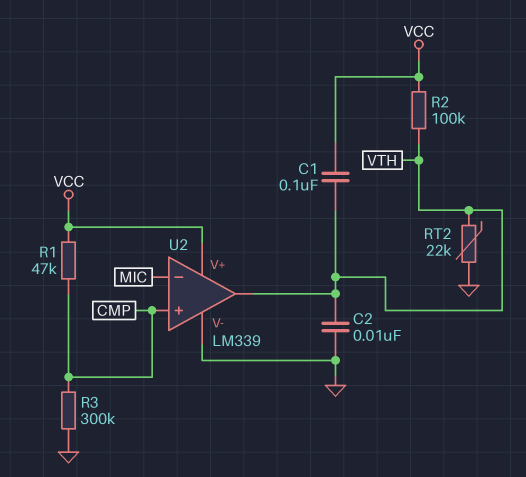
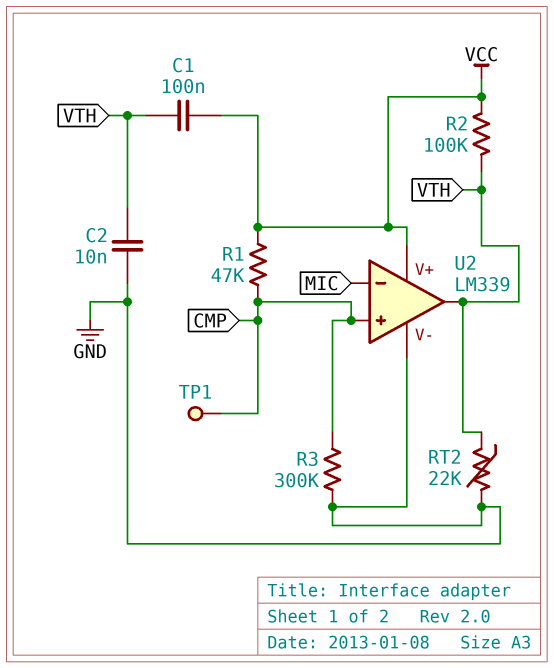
TP1: none -> test point (CMP)

